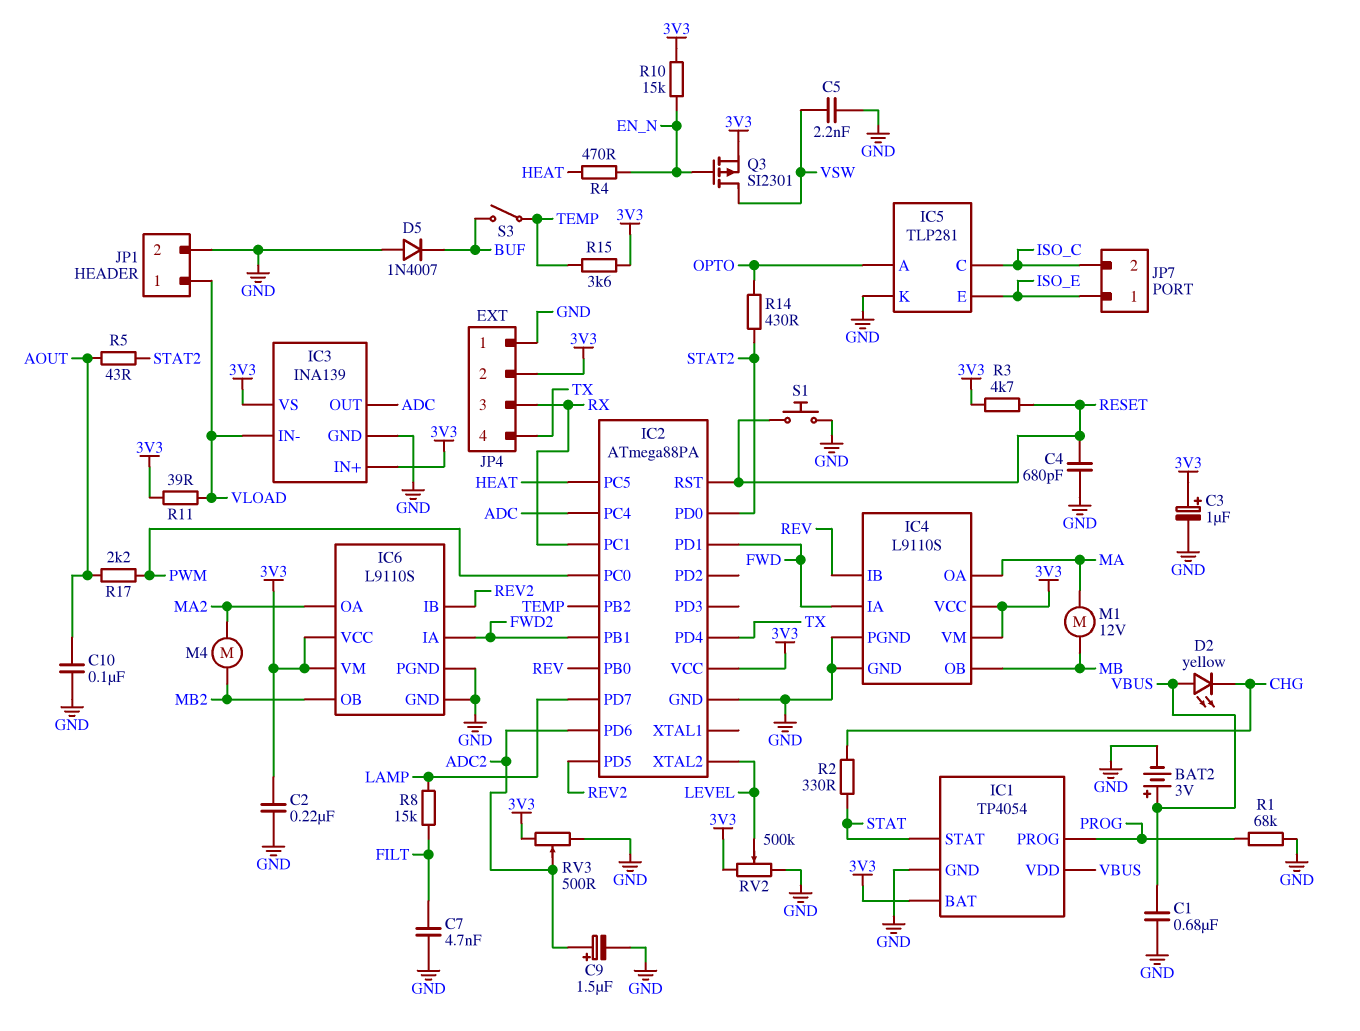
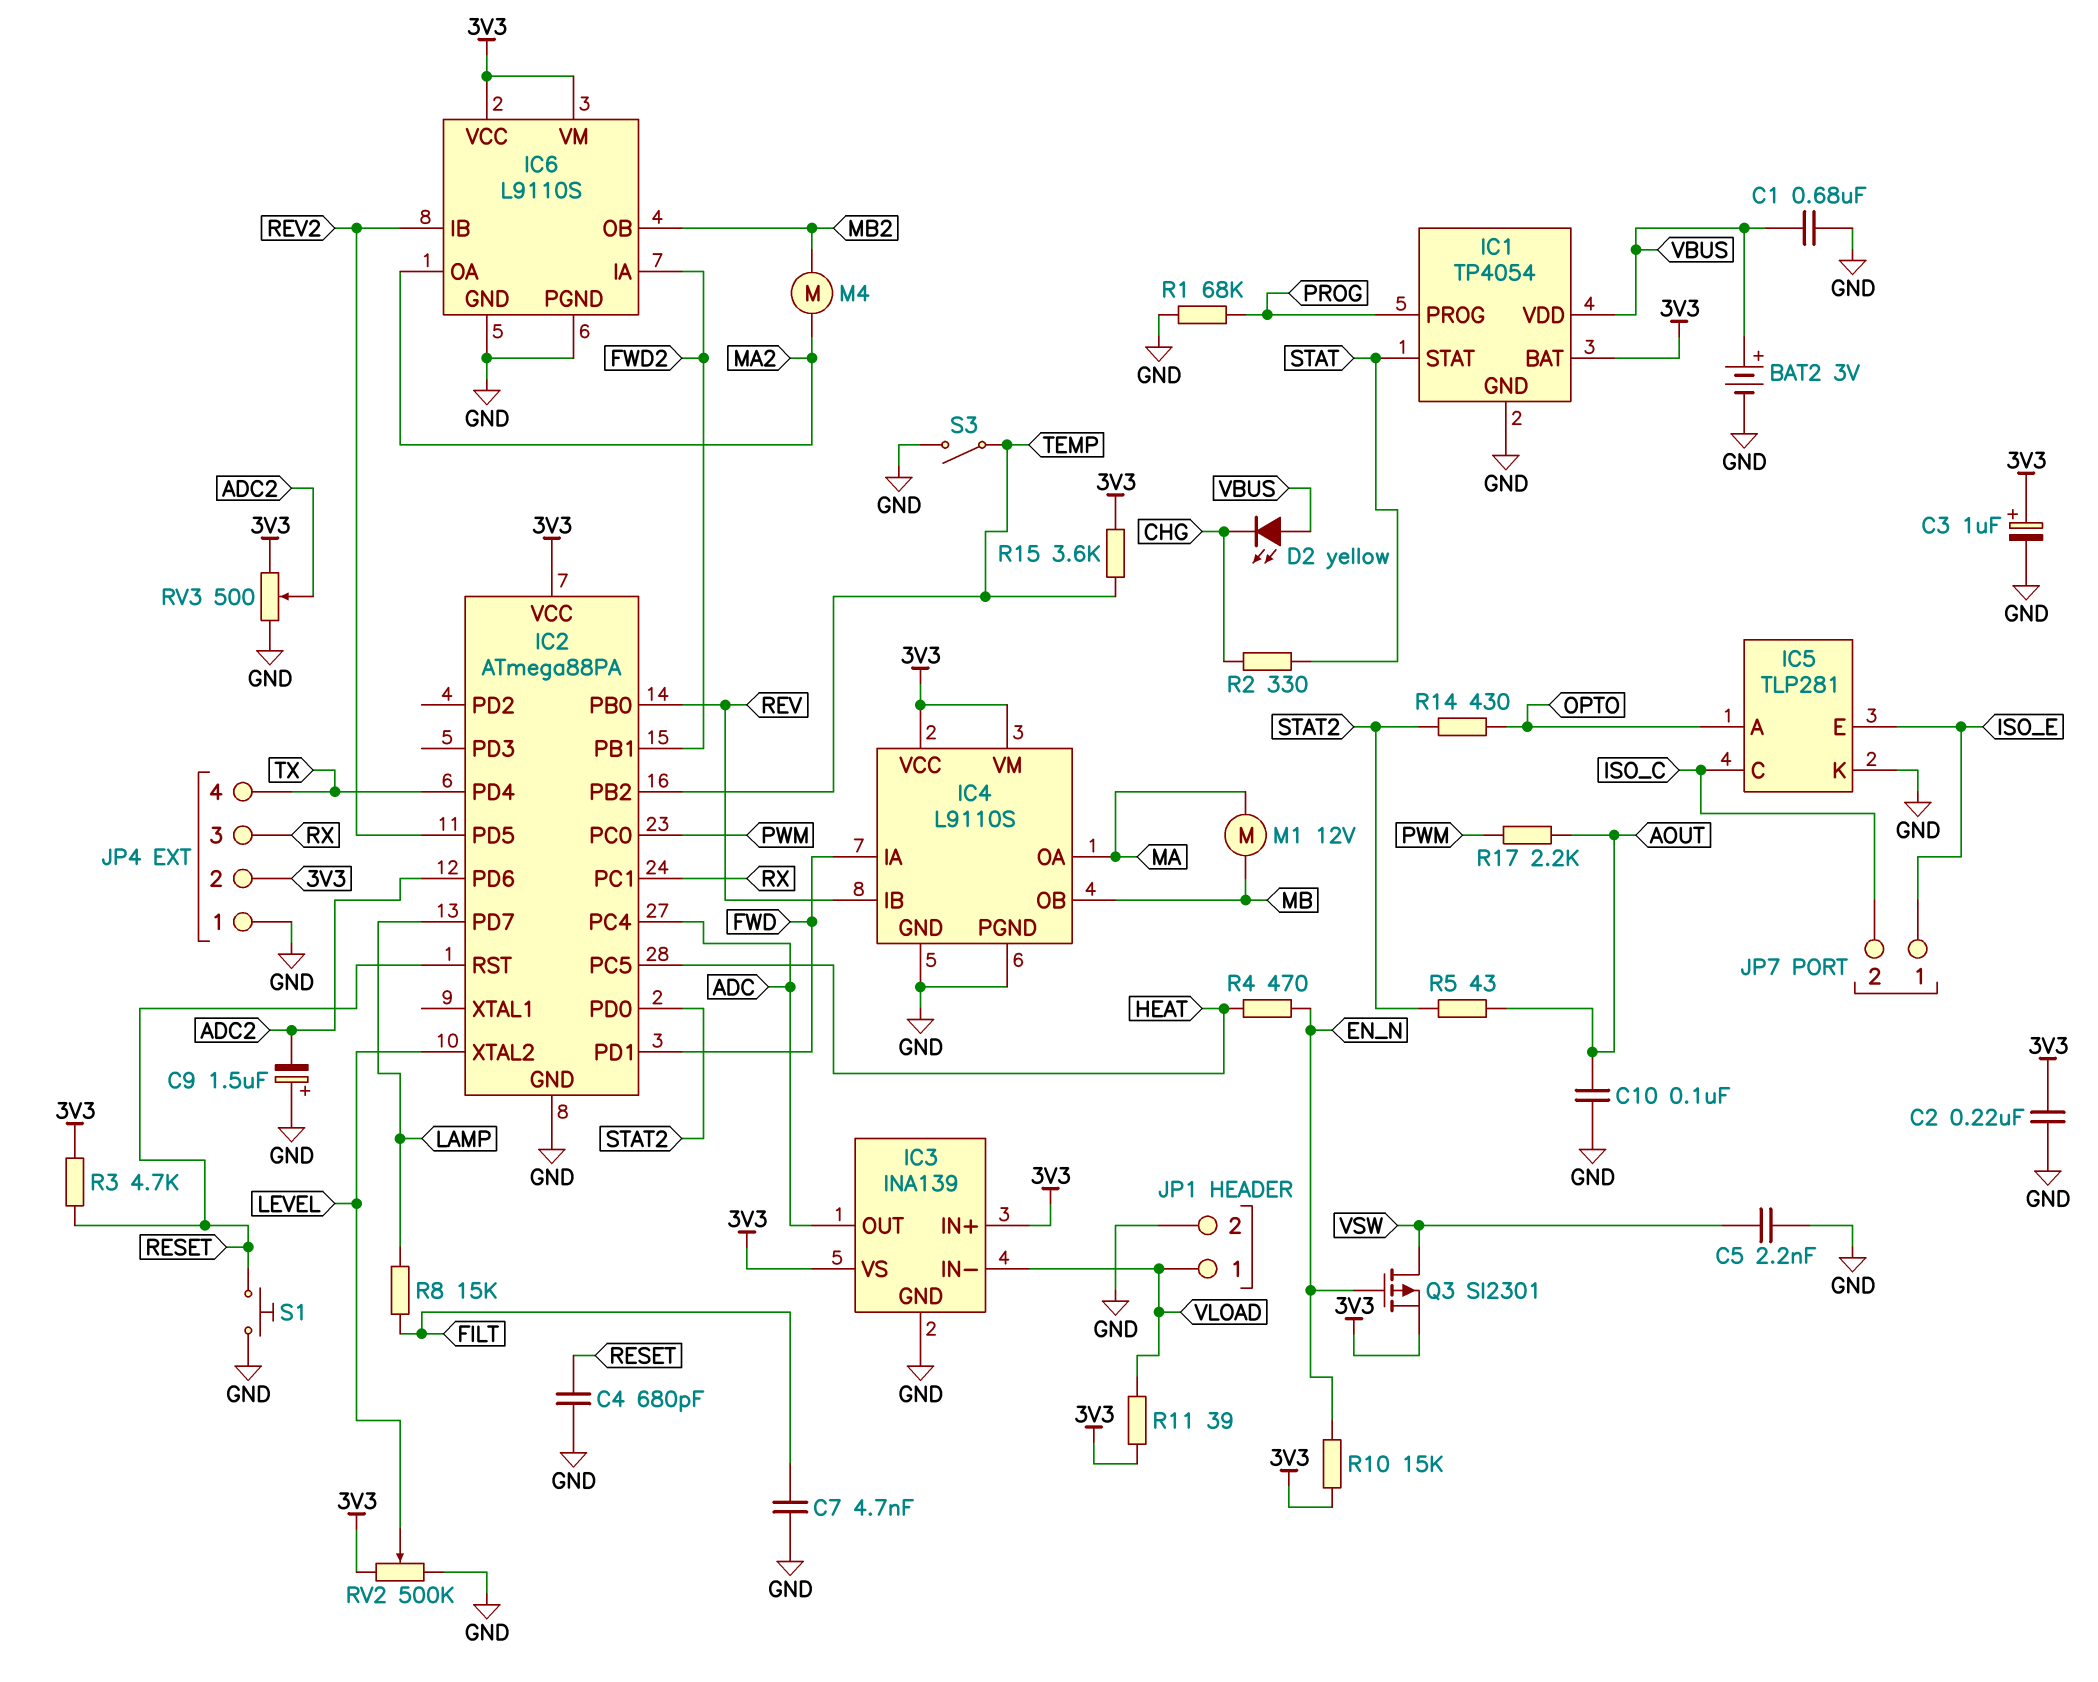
C9: 1.5uF (plus ADC2, minus GND) -> 1.5uF (plus GND, minus ADC2)
D5: diode 1N4007 (A GND, K BUF) -> none
S3: switch (BUF, TEMP) -> switch (GND, TEMP)

